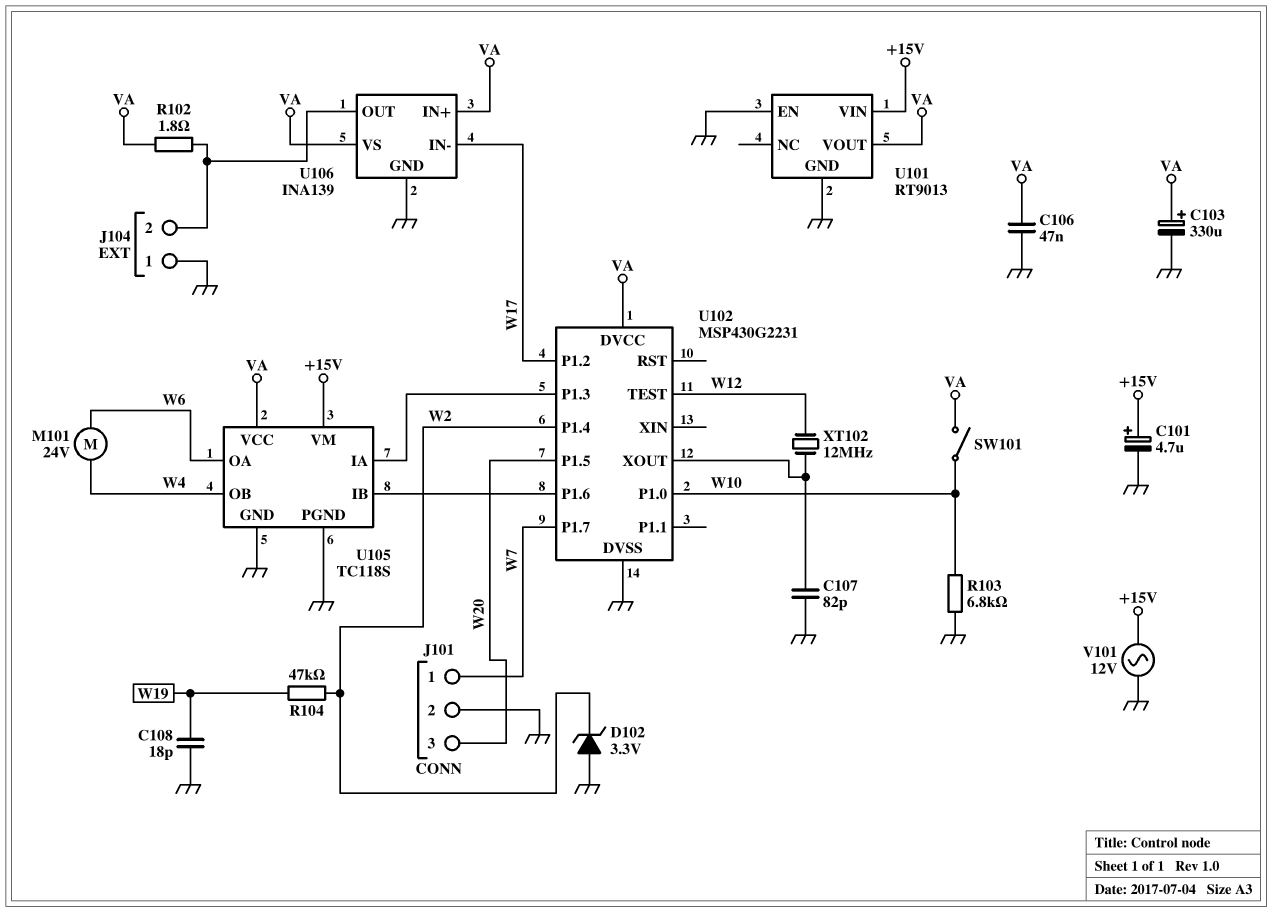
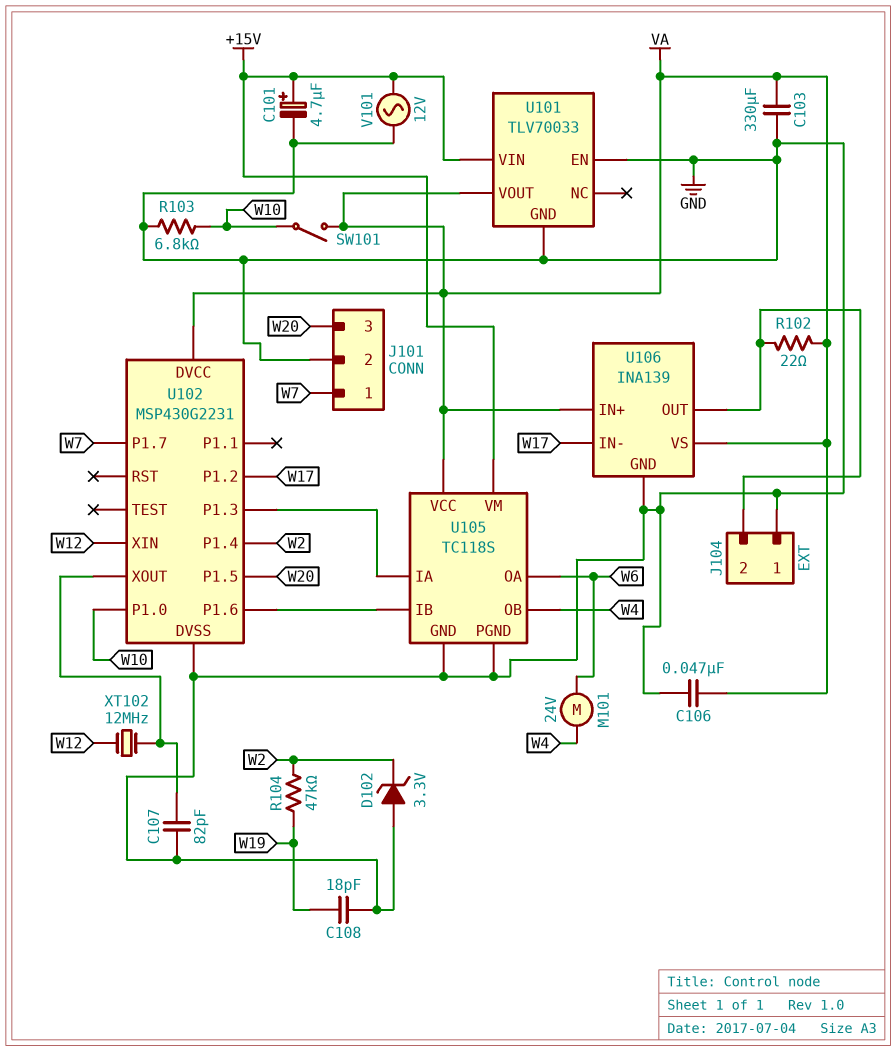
C103: 330uF (plus VA, minus GND) -> 330uF (GND, VA)
R102: 1.8 (J104/2, VA) -> 22 (J104/2, VA)
U101: RT9013 -> TLV70033
U102 pin TEST: W12 -> none
U102 pin XIN: none -> W12

